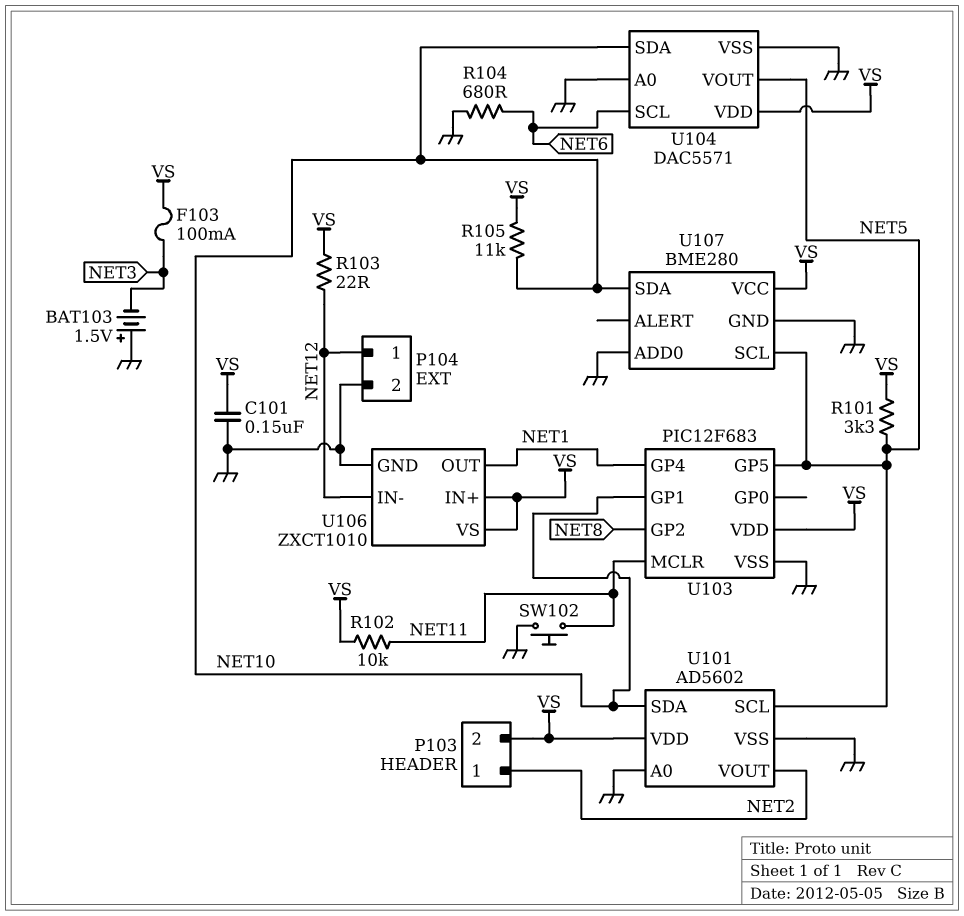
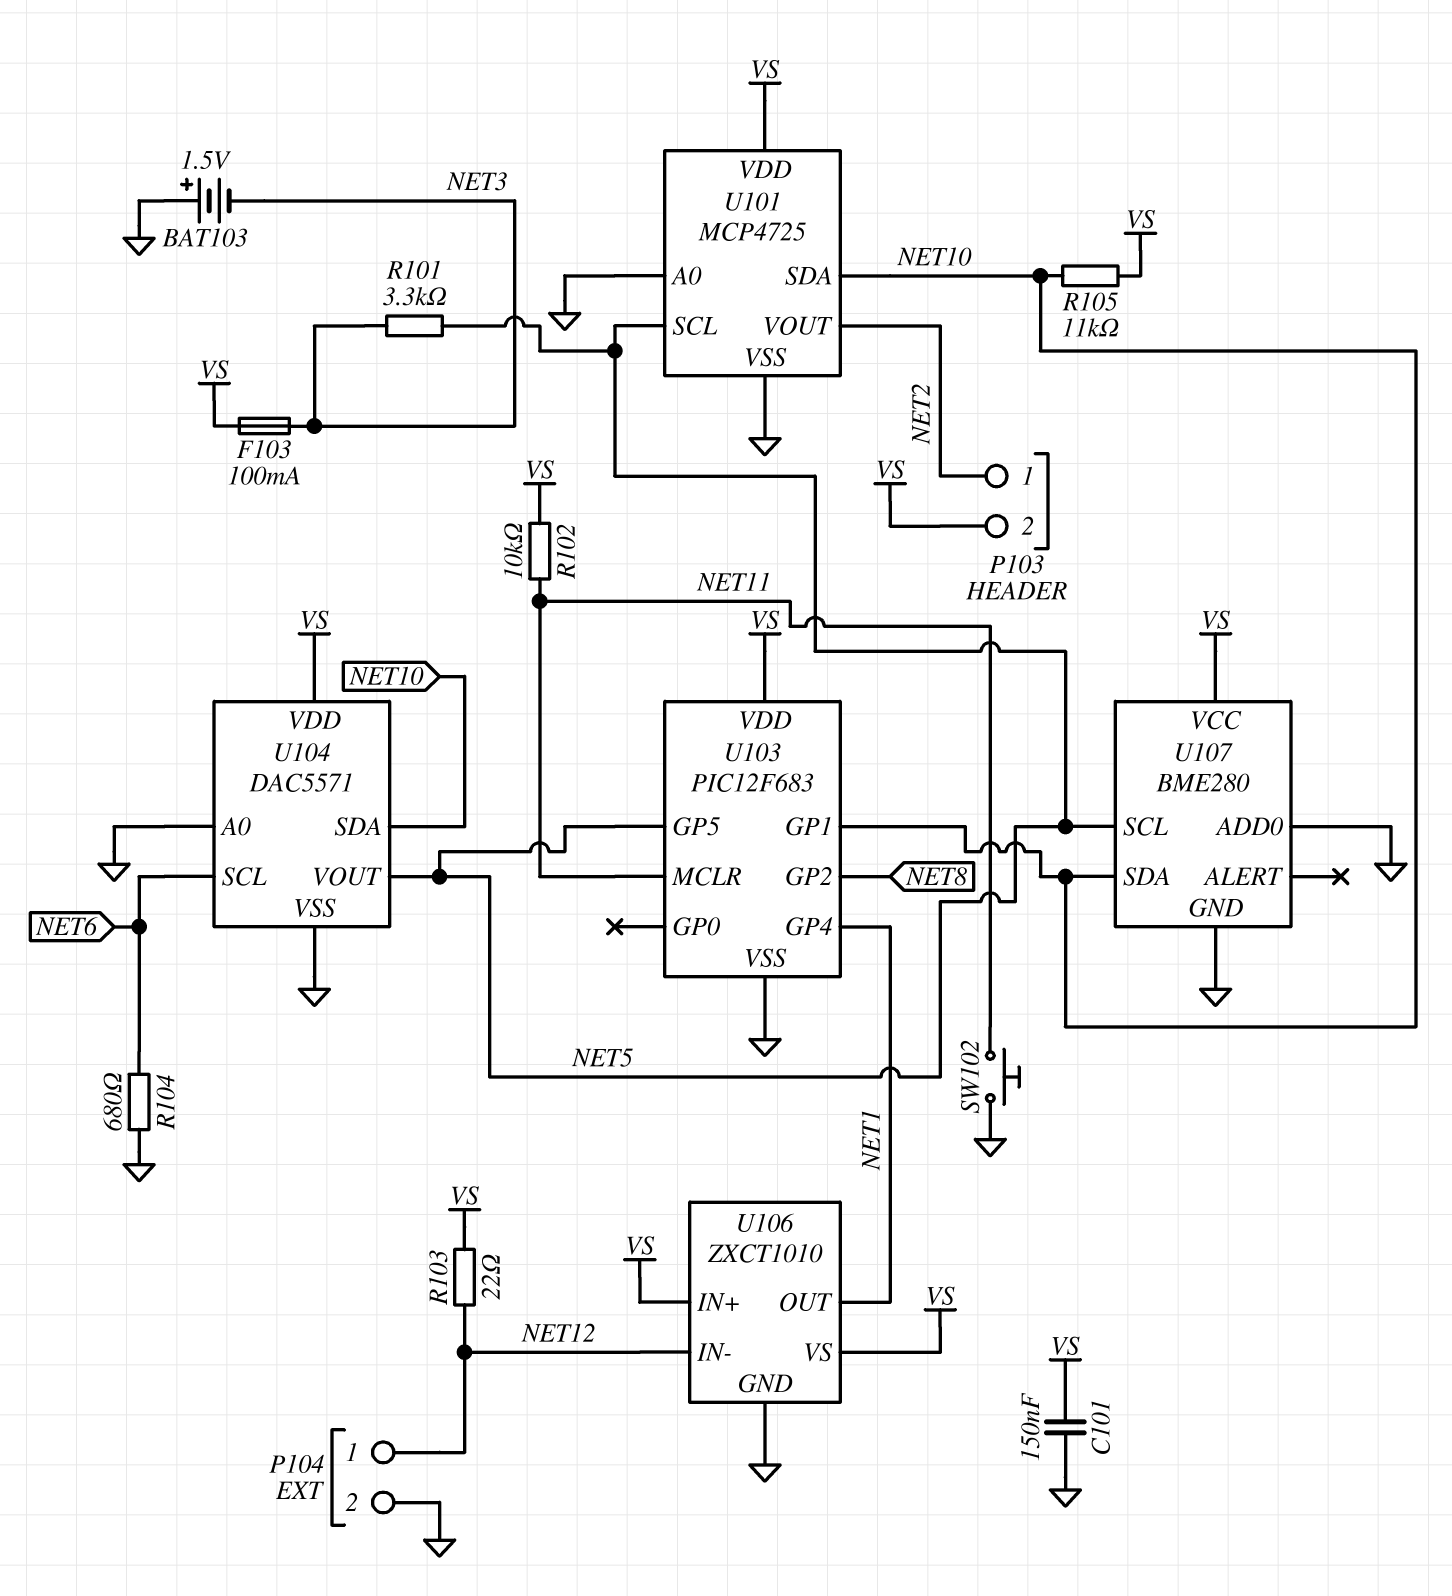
R101: 3.3k (NET5, VS) -> 3.3k (NET3, NET5)
U101: AD5602 -> MCP4725

